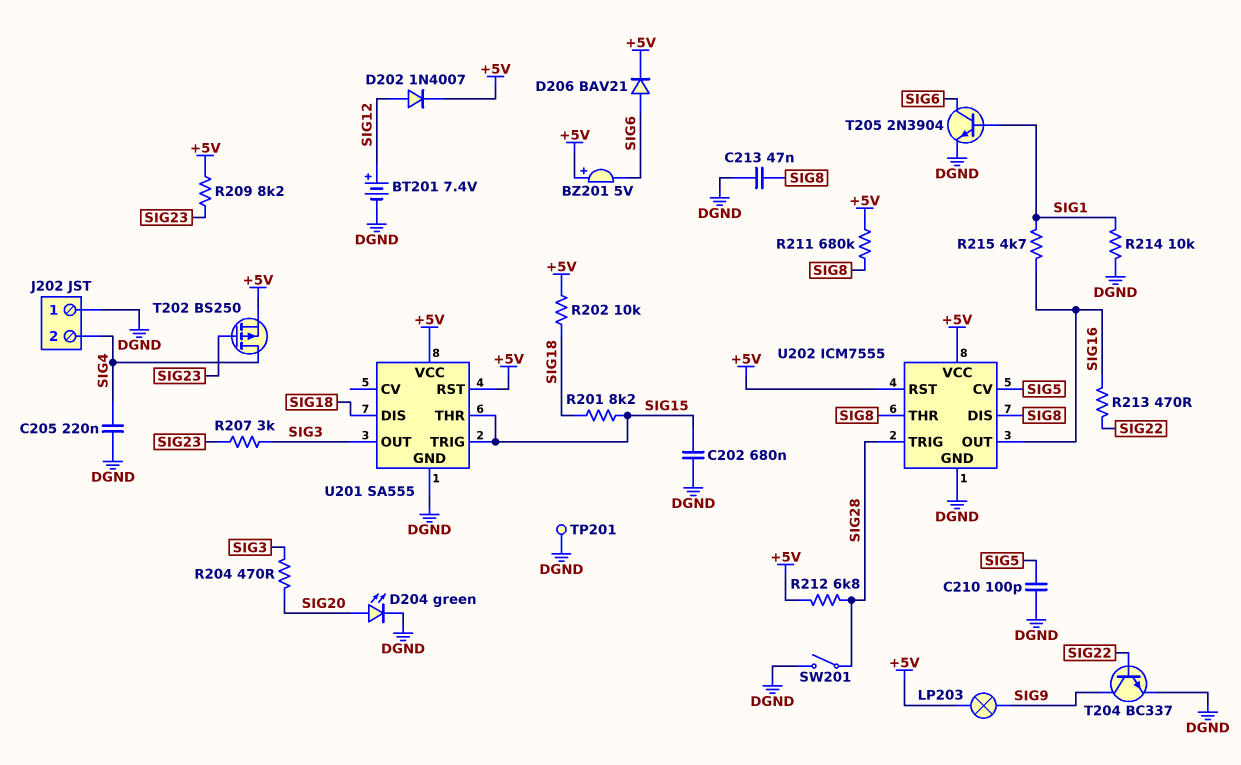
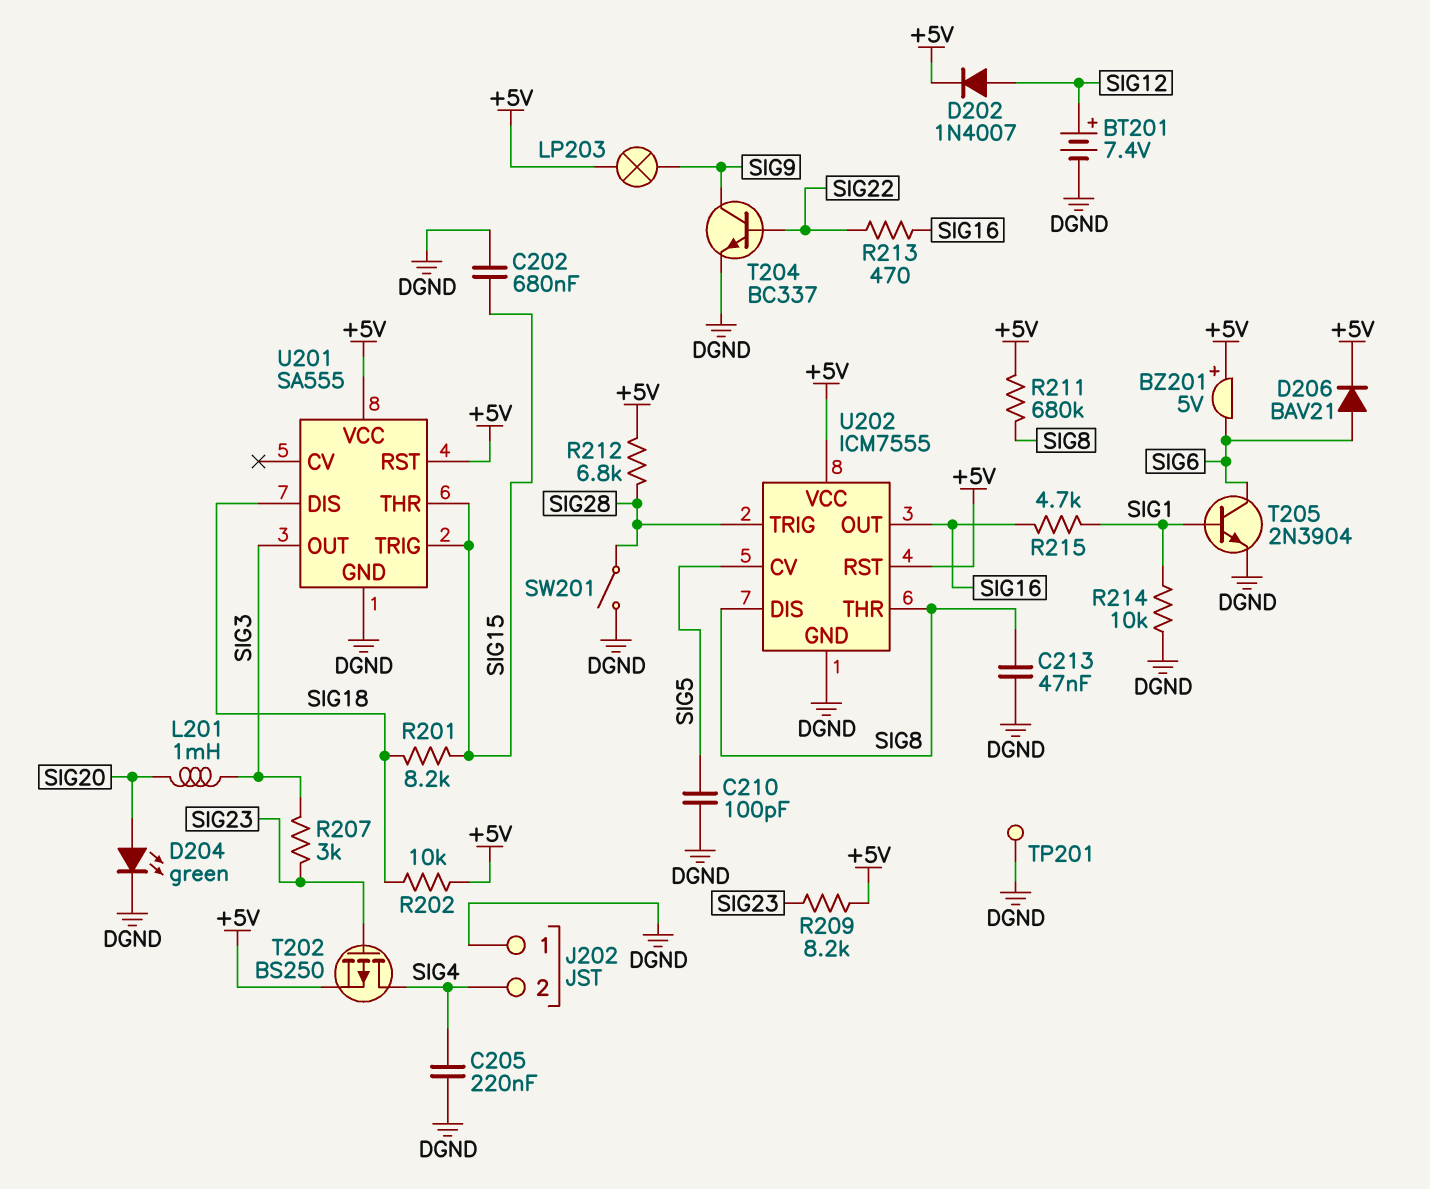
L201: none -> 1mH (SIG3, SIG20)
R204: 470 (SIG3, SIG20) -> none

